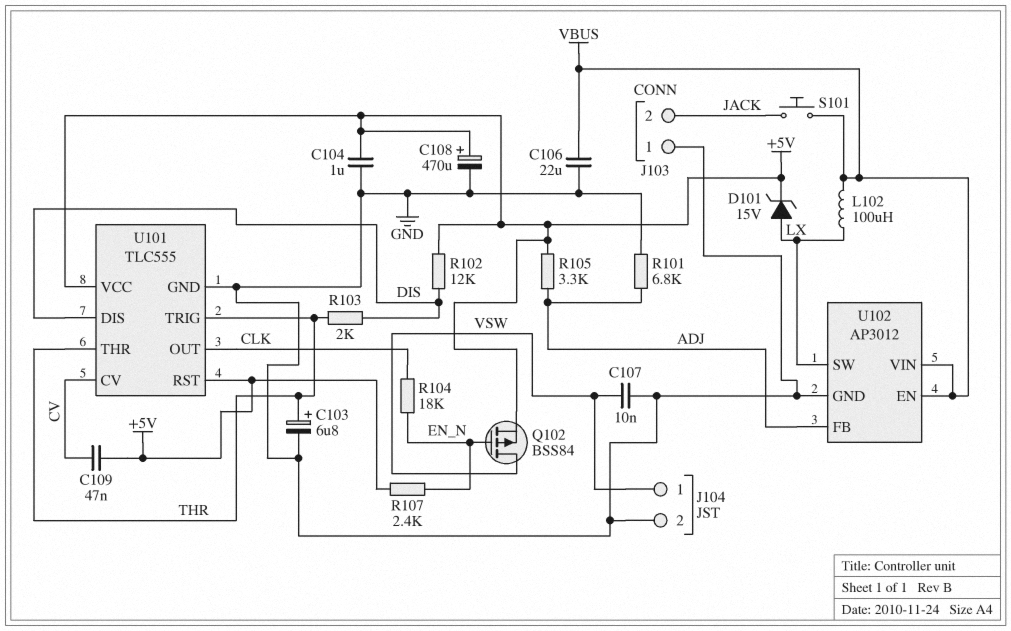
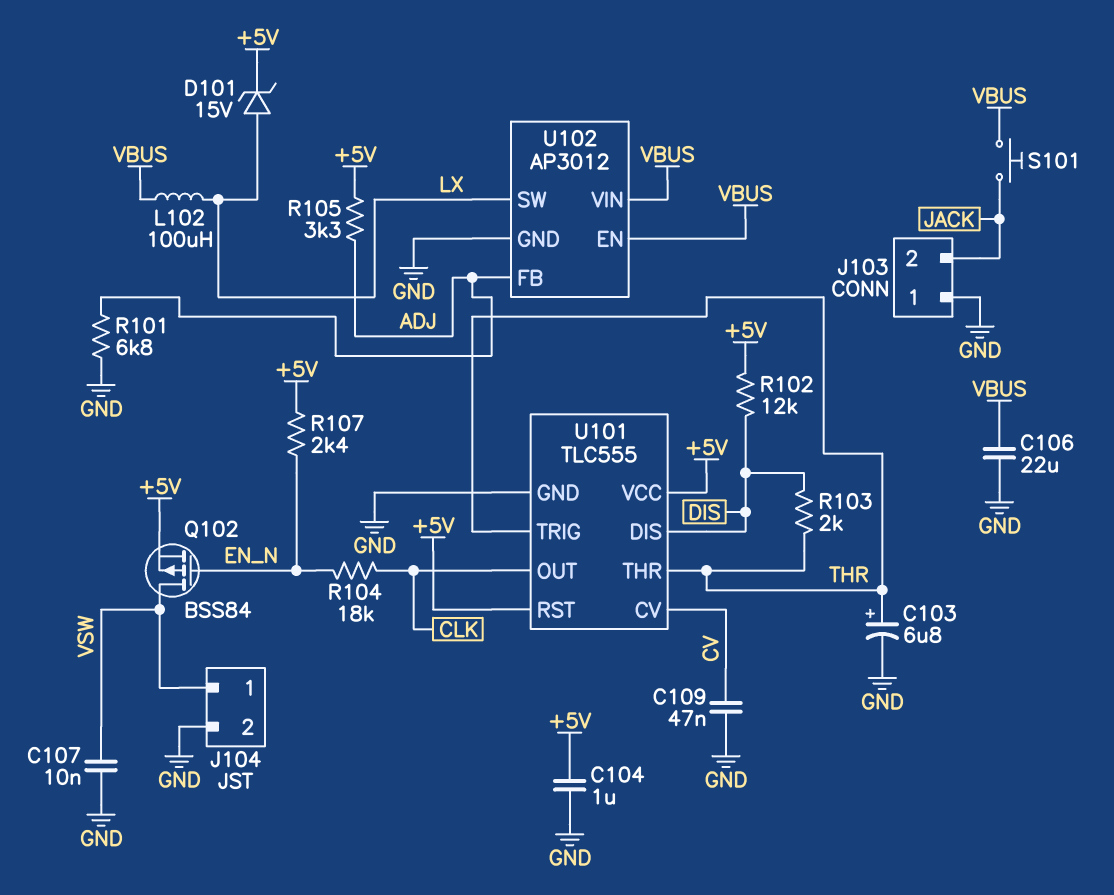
C108: 470uF (plus +5V, minus GND) -> none
C109: 47nF (+5V, CV) -> 47nF (CV, GND)

